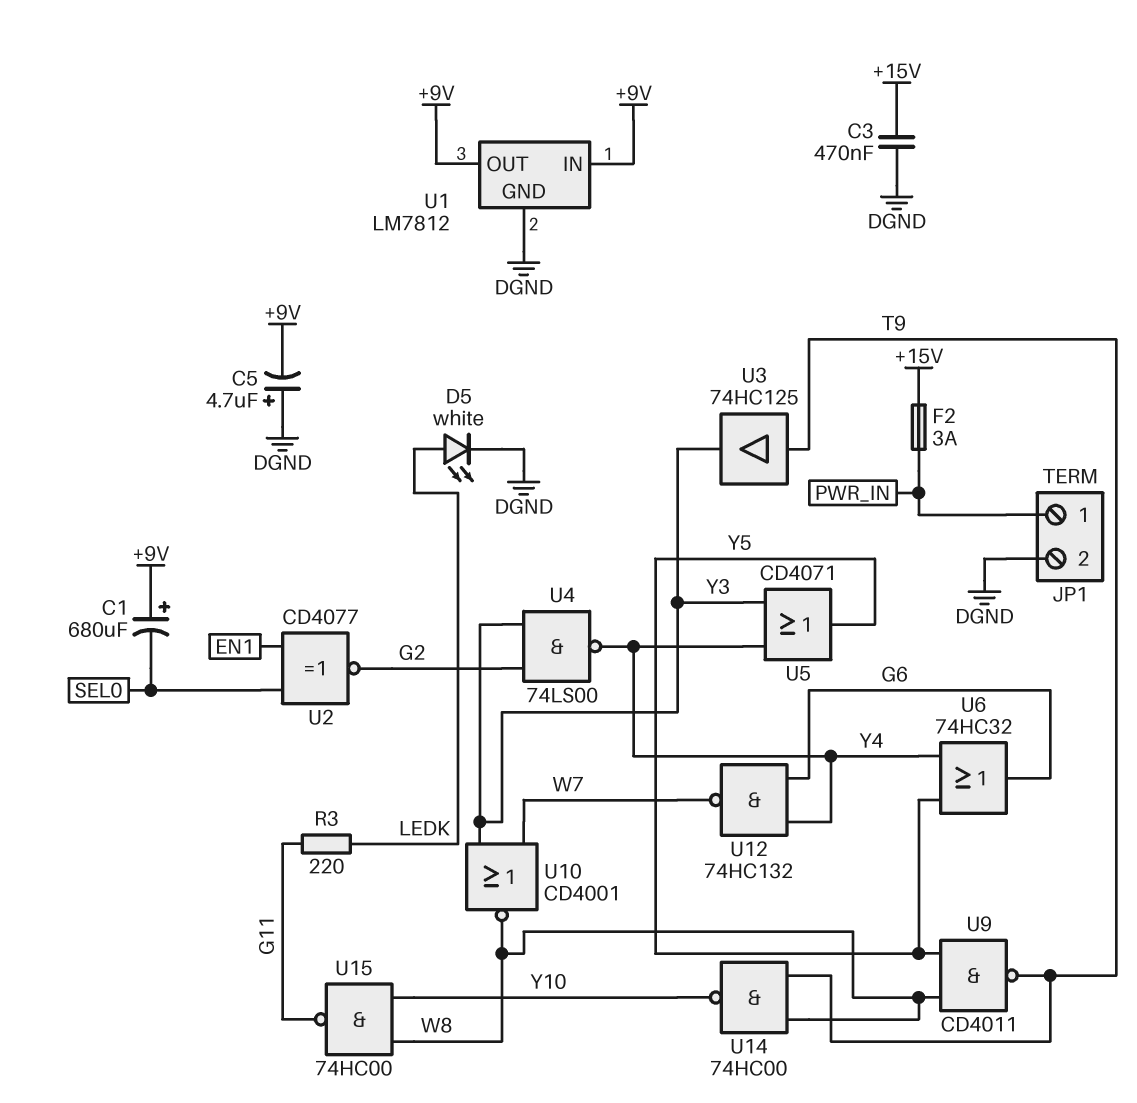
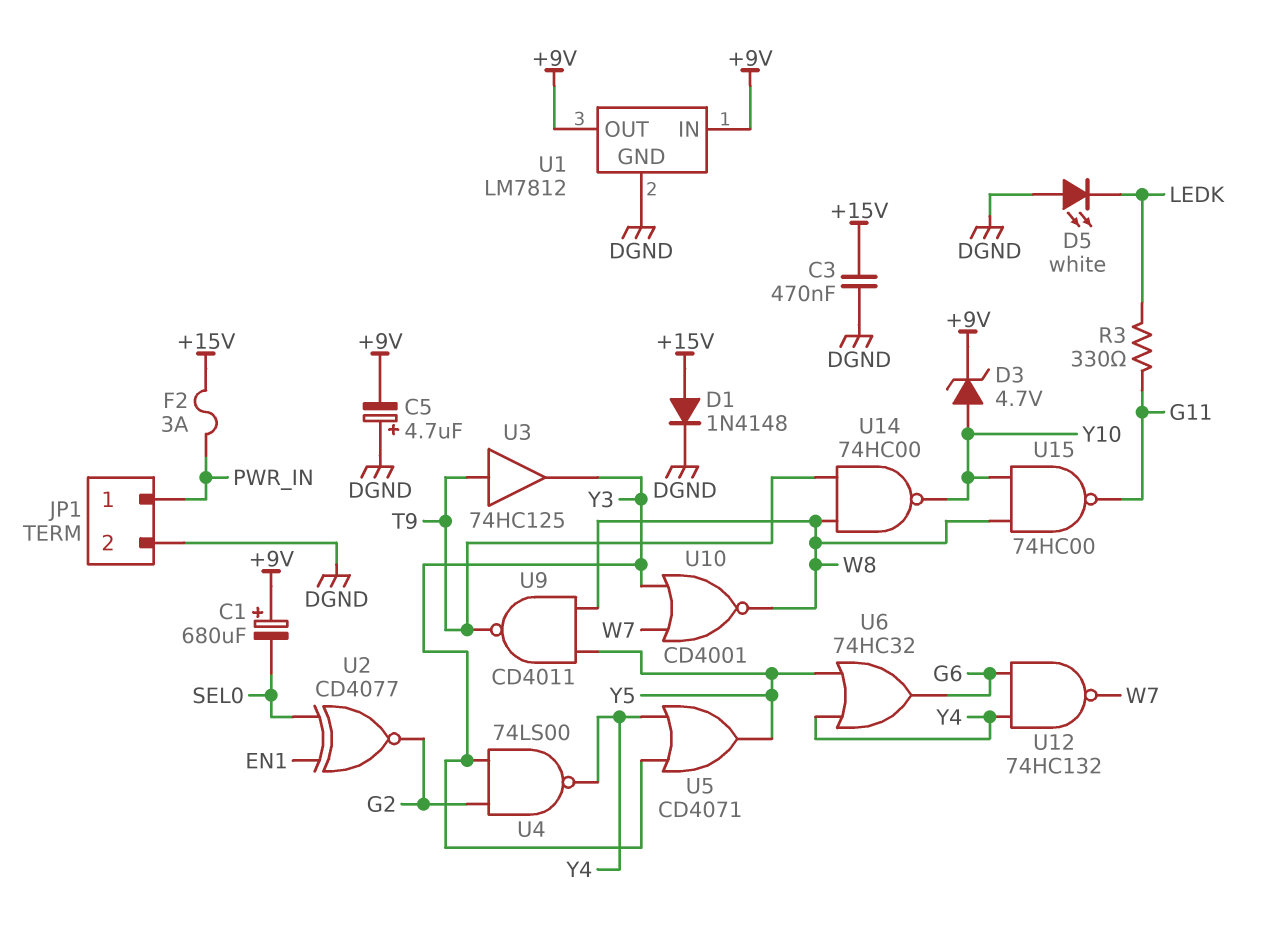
D1: none -> diode 1N4148 (A +15V, K DGND)
D3: none -> zener 4.7V (A Y10, K +9V)
D5: LED white (A LEDK, K DGND) -> LED white (A DGND, K LEDK)
R3: 220 (G11, LEDK) -> 330 (G11, LEDK)

